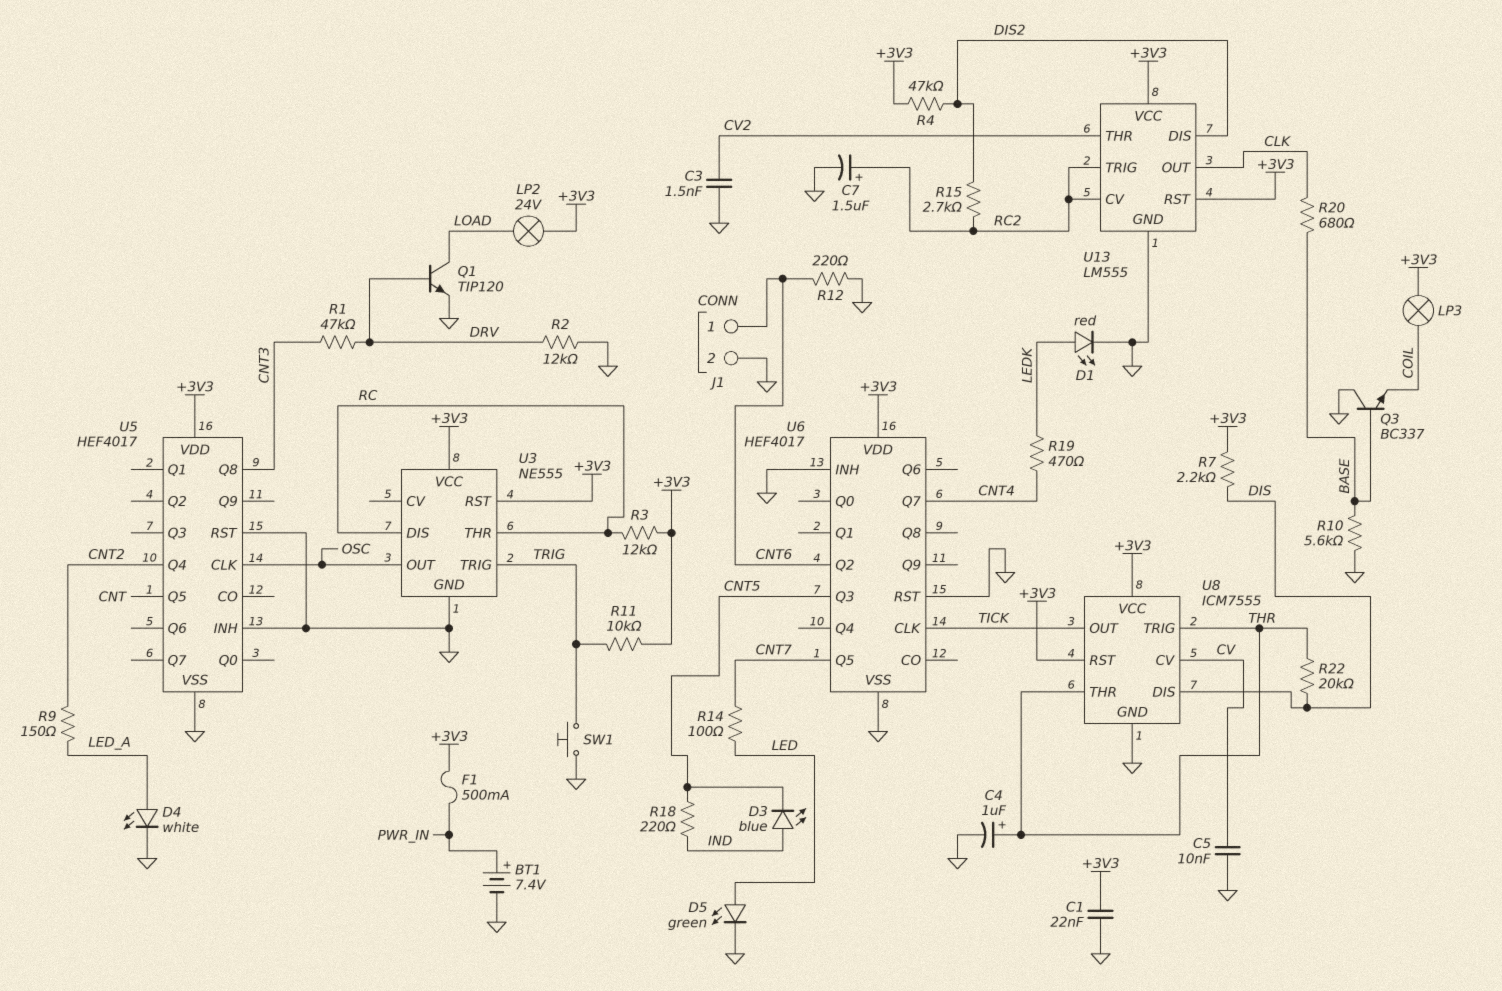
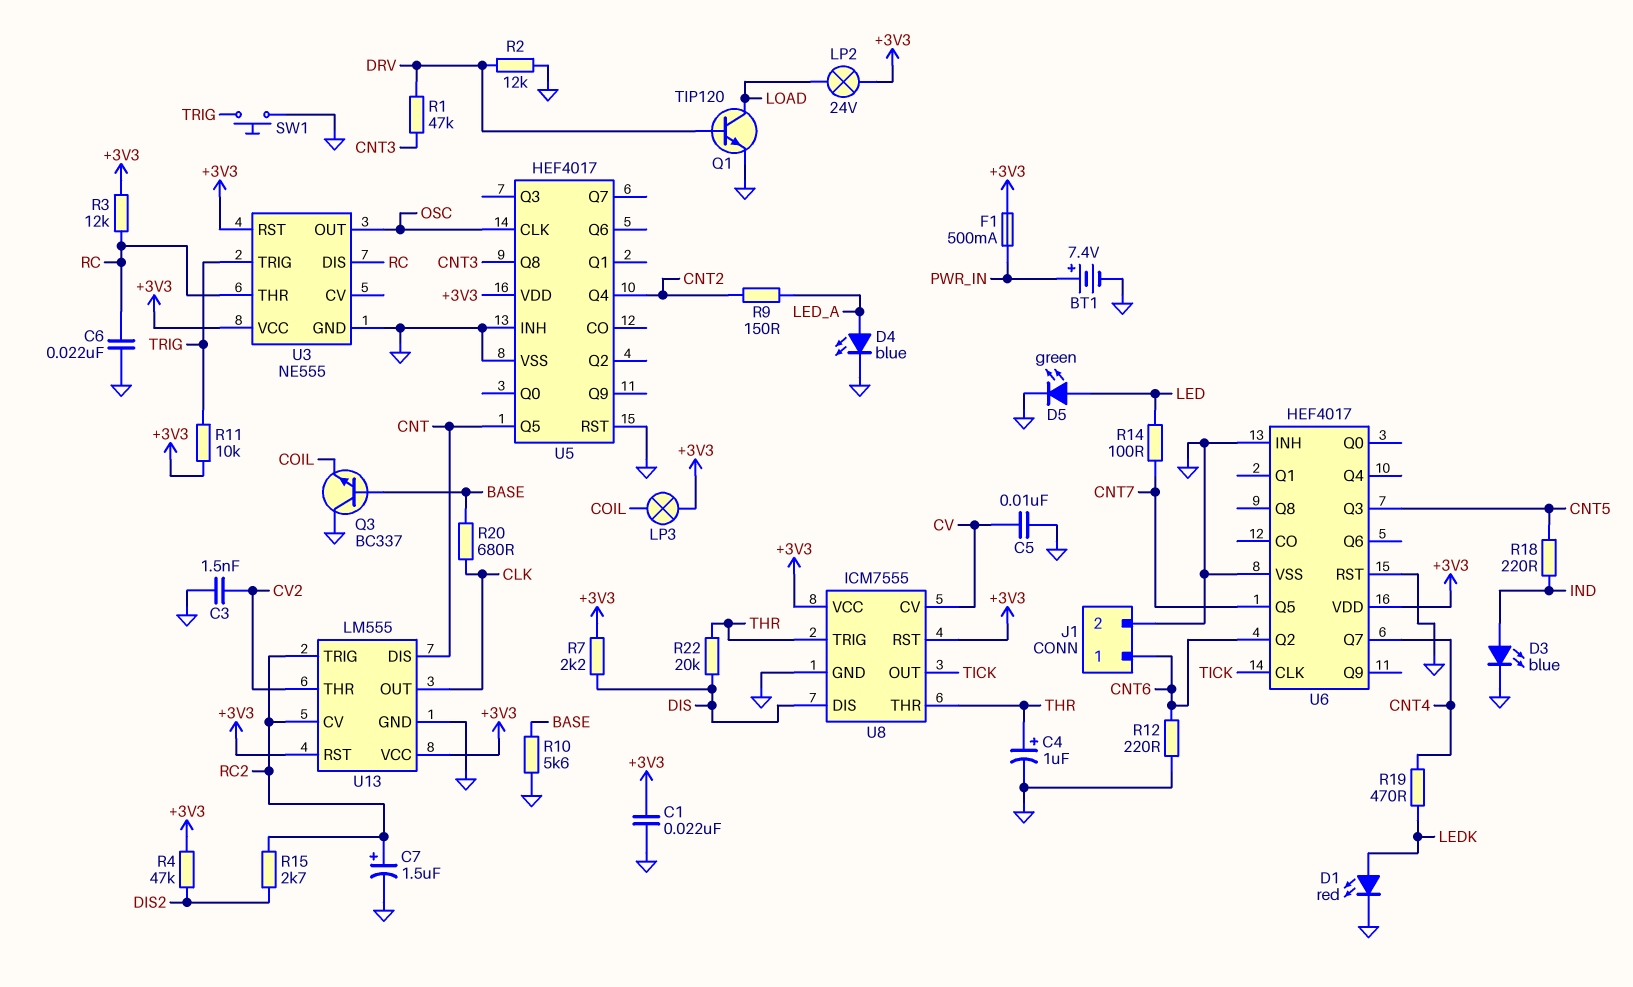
C6: none -> 22nF (GND, RC)
D3: LED blue (A IND, K CNT5) -> LED blue (A IND, K GND)
D4: LED white (A LED_A, K GND) -> LED blue (A LED_A, K GND)
U13 pin DIS: DIS2 -> CNT

